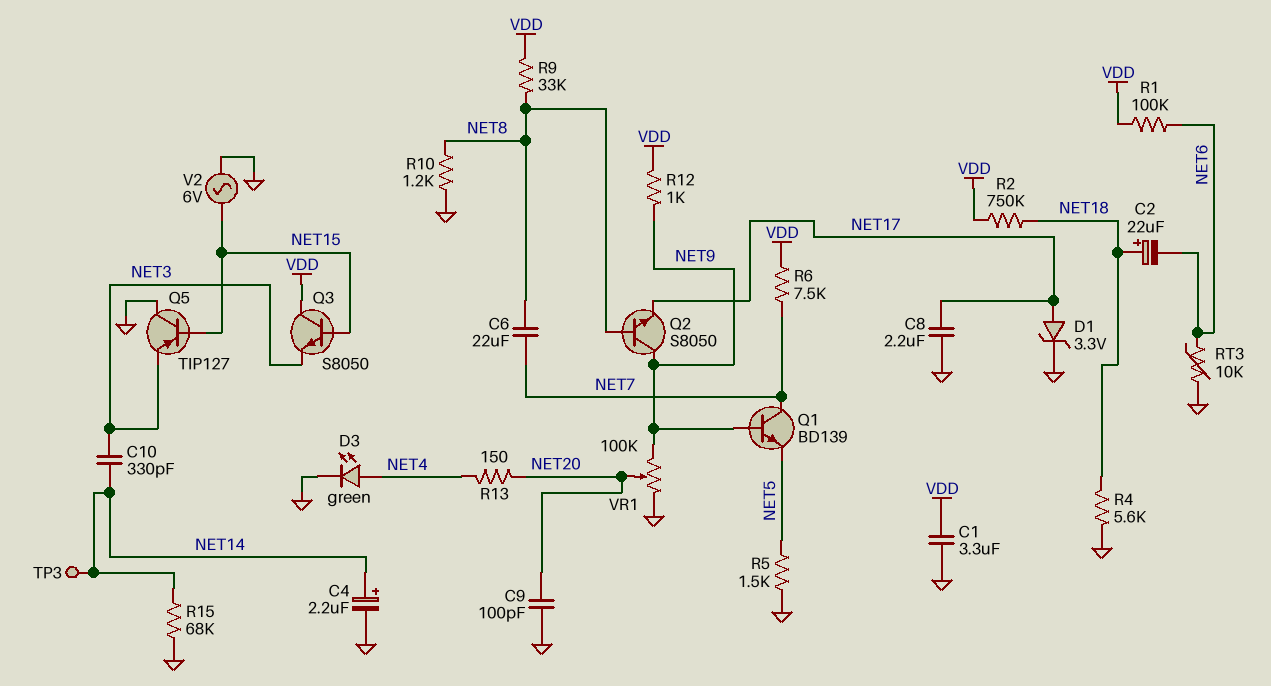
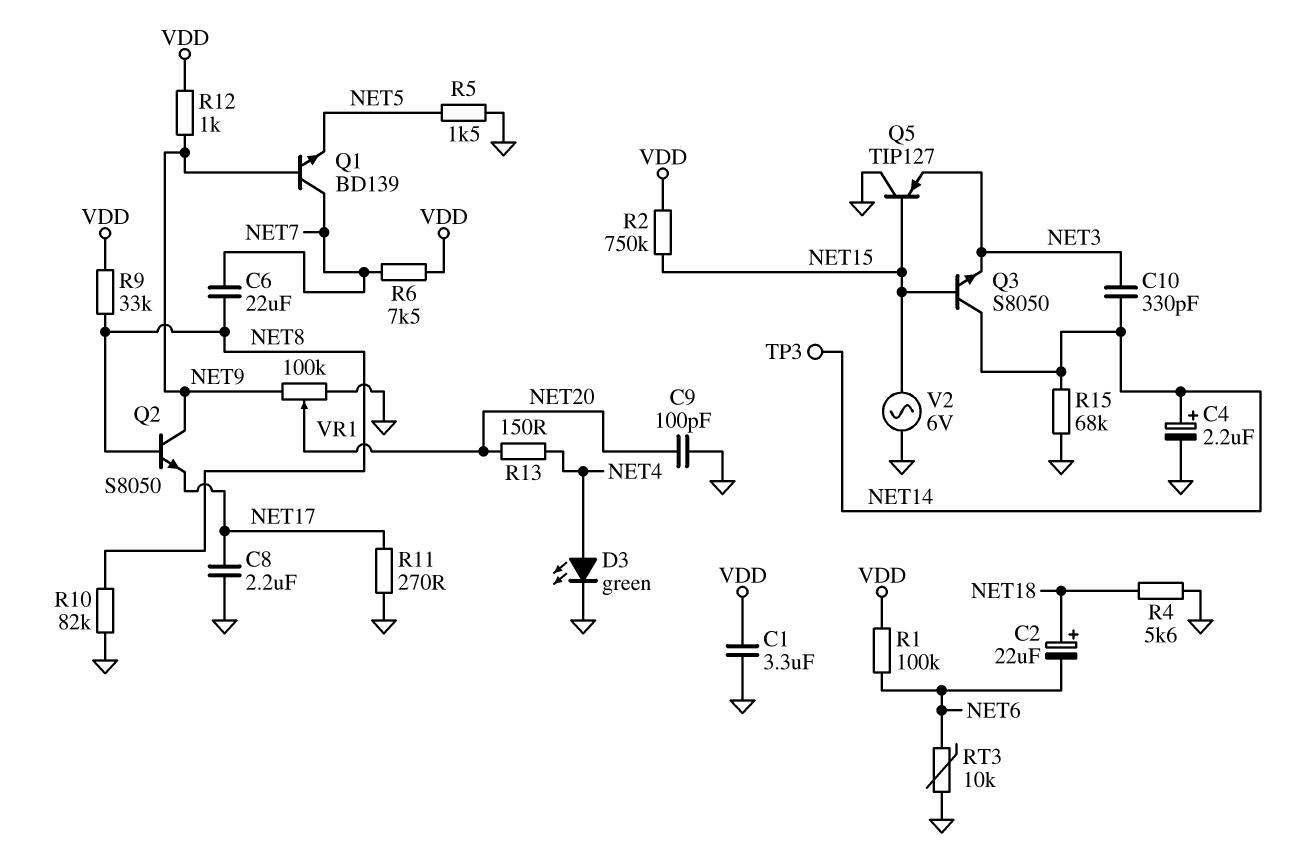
D1: zener 3.3V (A NET17, K GND) -> none
Q3: NPN S8050 (B NET15, C VDD, E NET3) -> NPN S8050 (B NET15, C NET14, E NET3)
R2: 750k (NET18, VDD) -> 750k (NET15, VDD)
R10: 1.2k (GND, NET8) -> 82k (GND, NET8)
R11: none -> 270 (GND, NET17)

